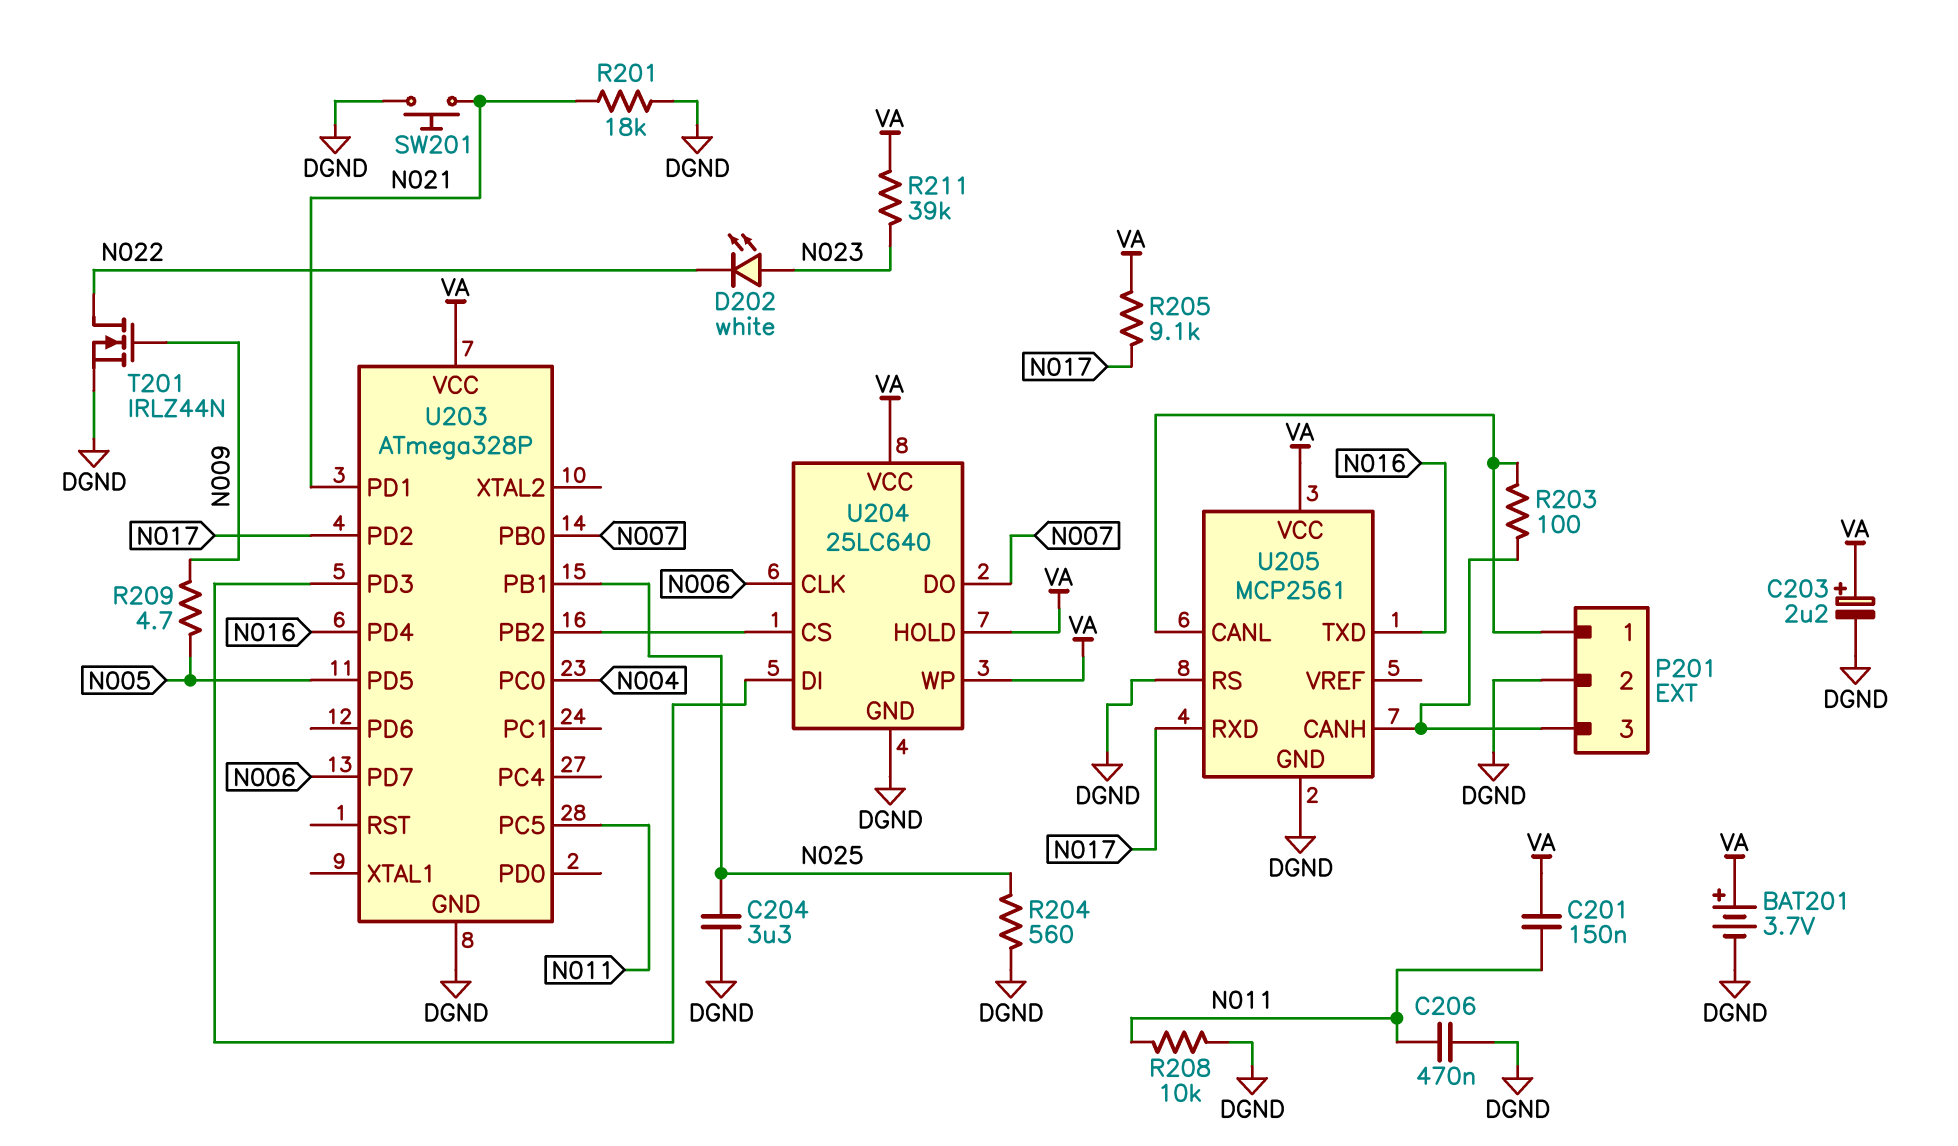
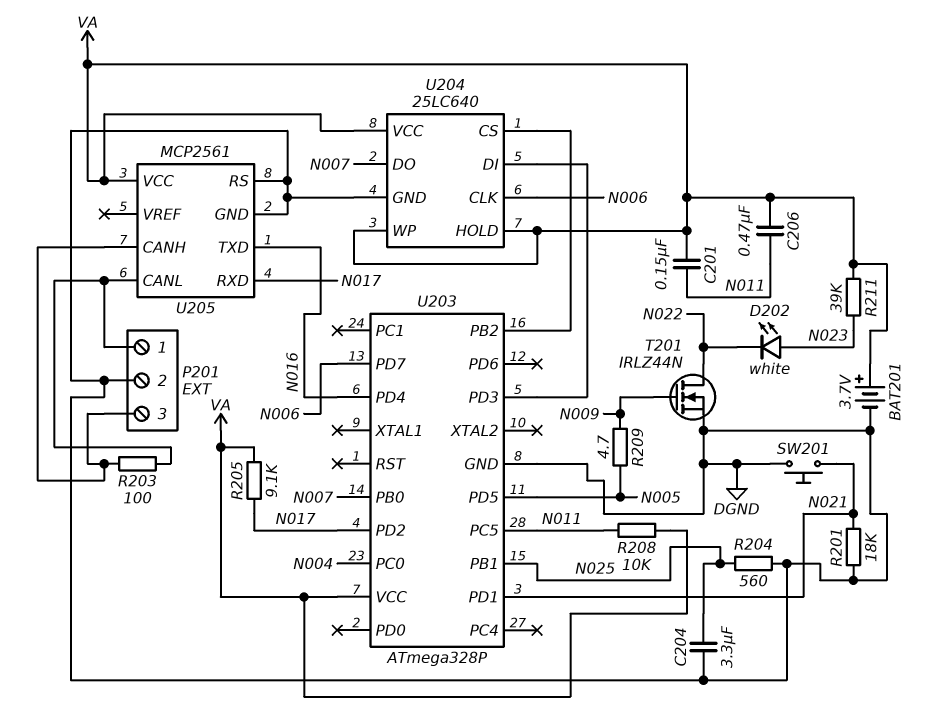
C203: 2.2uF (plus VA, minus DGND) -> none
C206: 470nF (DGND, N011) -> 470nF (N011, VA)
R208: 10k (DGND, N011) -> 10k (N011, VA)

